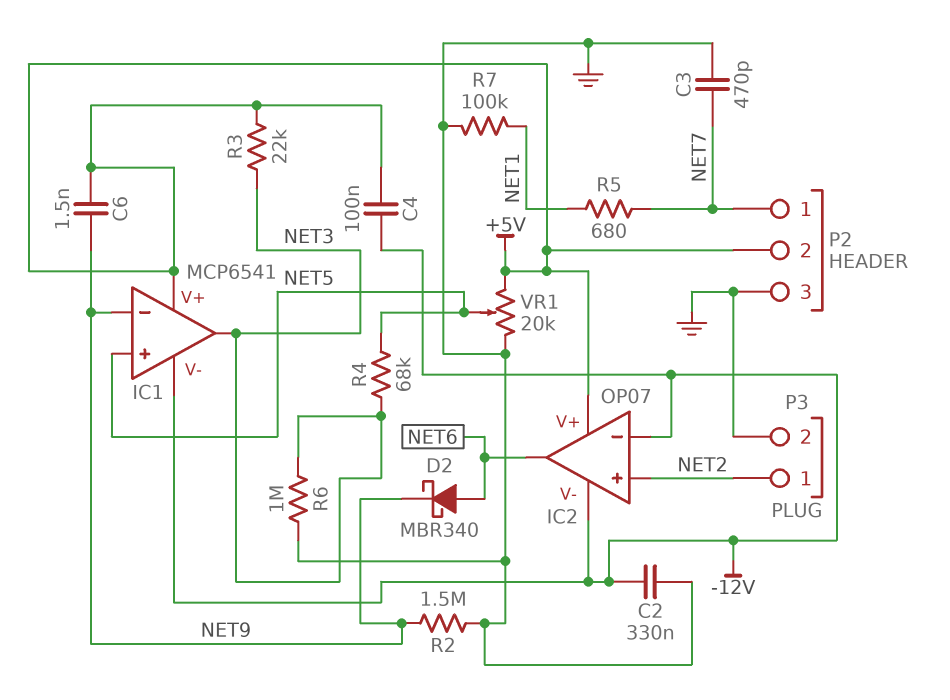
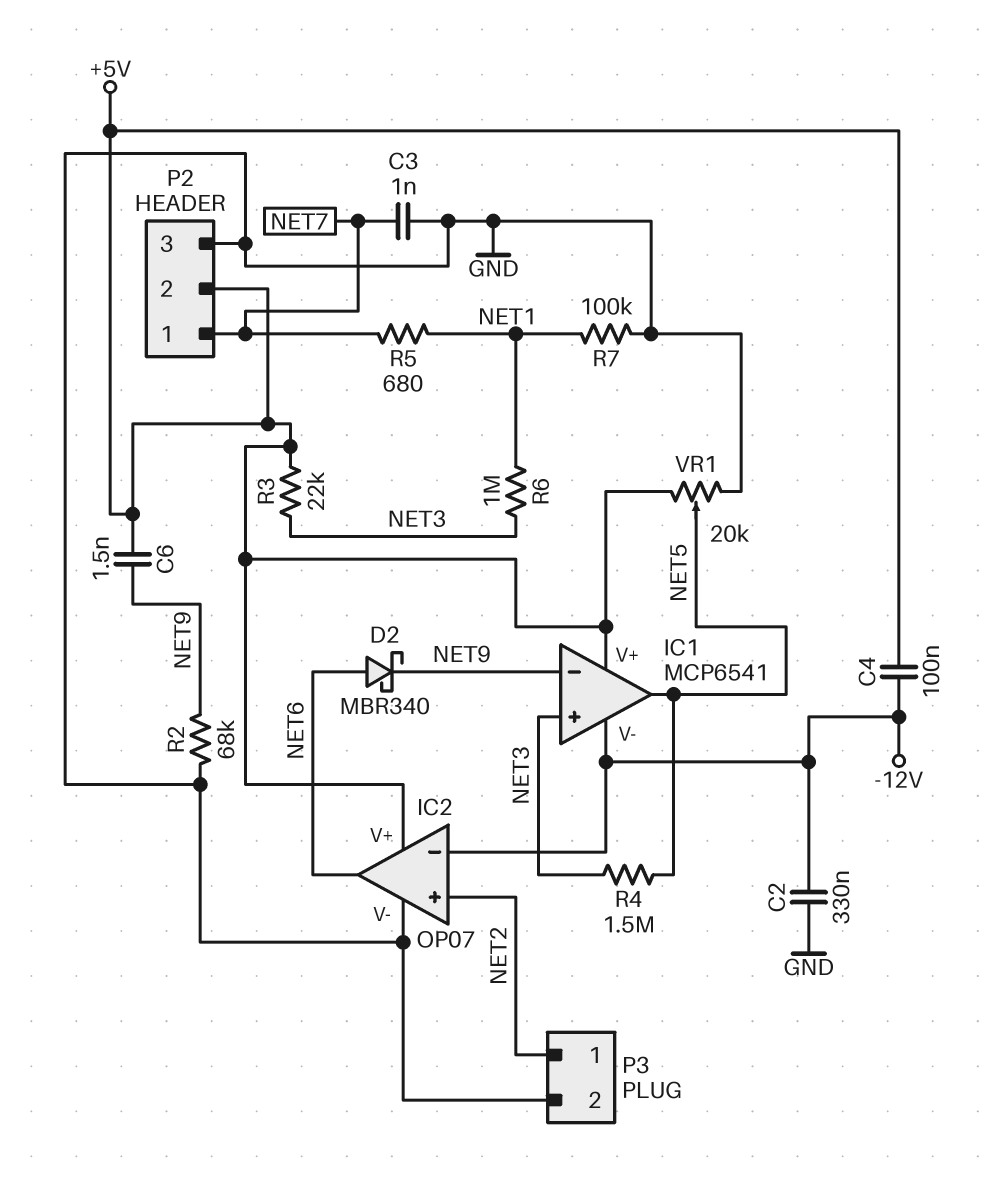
C3: 470pF (GND, NET7) -> 1nF (GND, NET7)
IC1 pin in+: NET5 -> NET3
IC1 pin out: NET3 -> NET5
IC2 pin V-: -12V -> GND
R2: 1.5M (GND, NET9) -> 68k (GND, NET9)
R4: 68k (NET3, NET5) -> 1.5M (NET3, NET5)
R6: 1M (GND, NET3) -> 1M (NET1, NET3)

